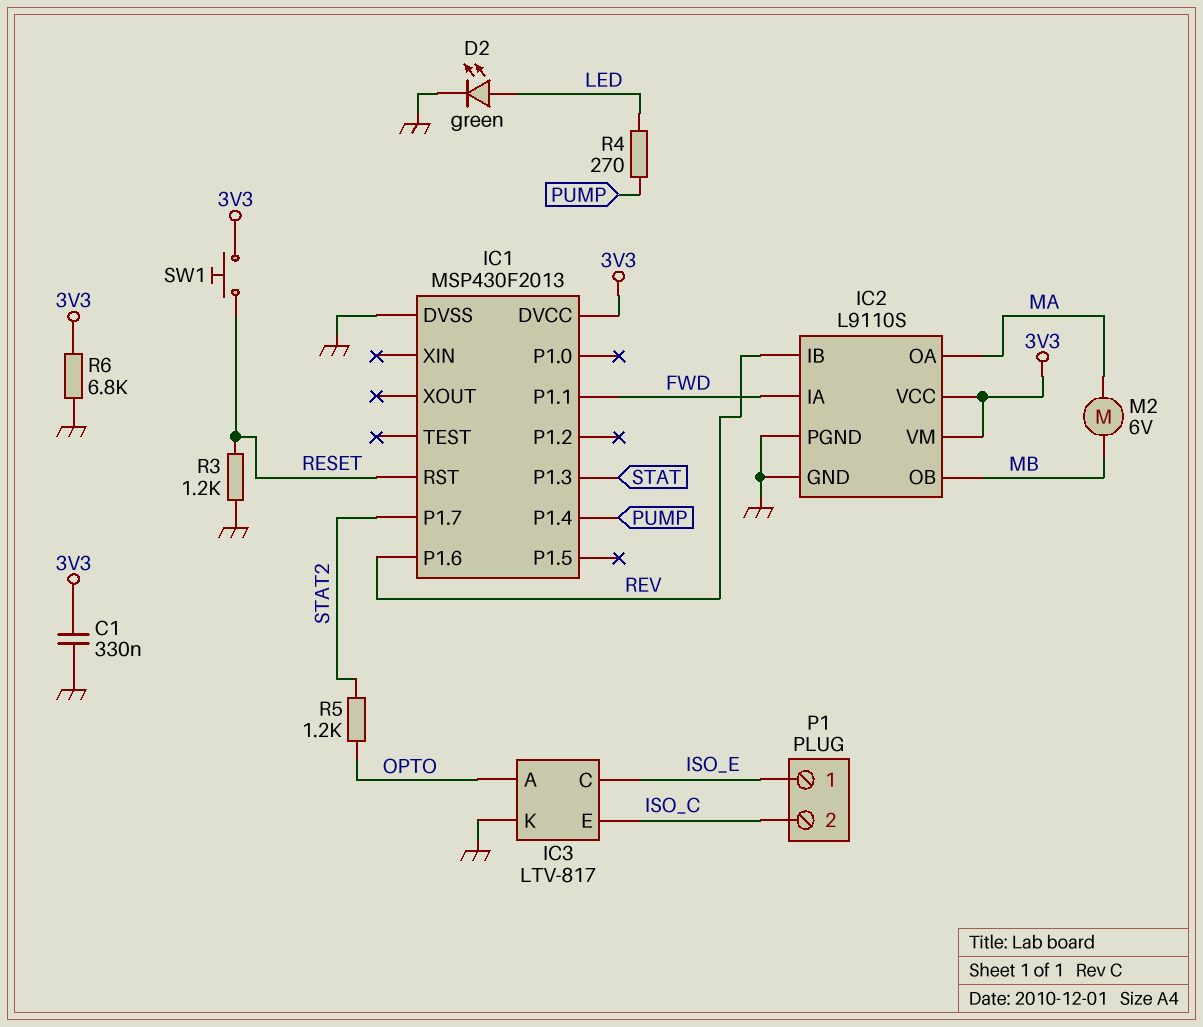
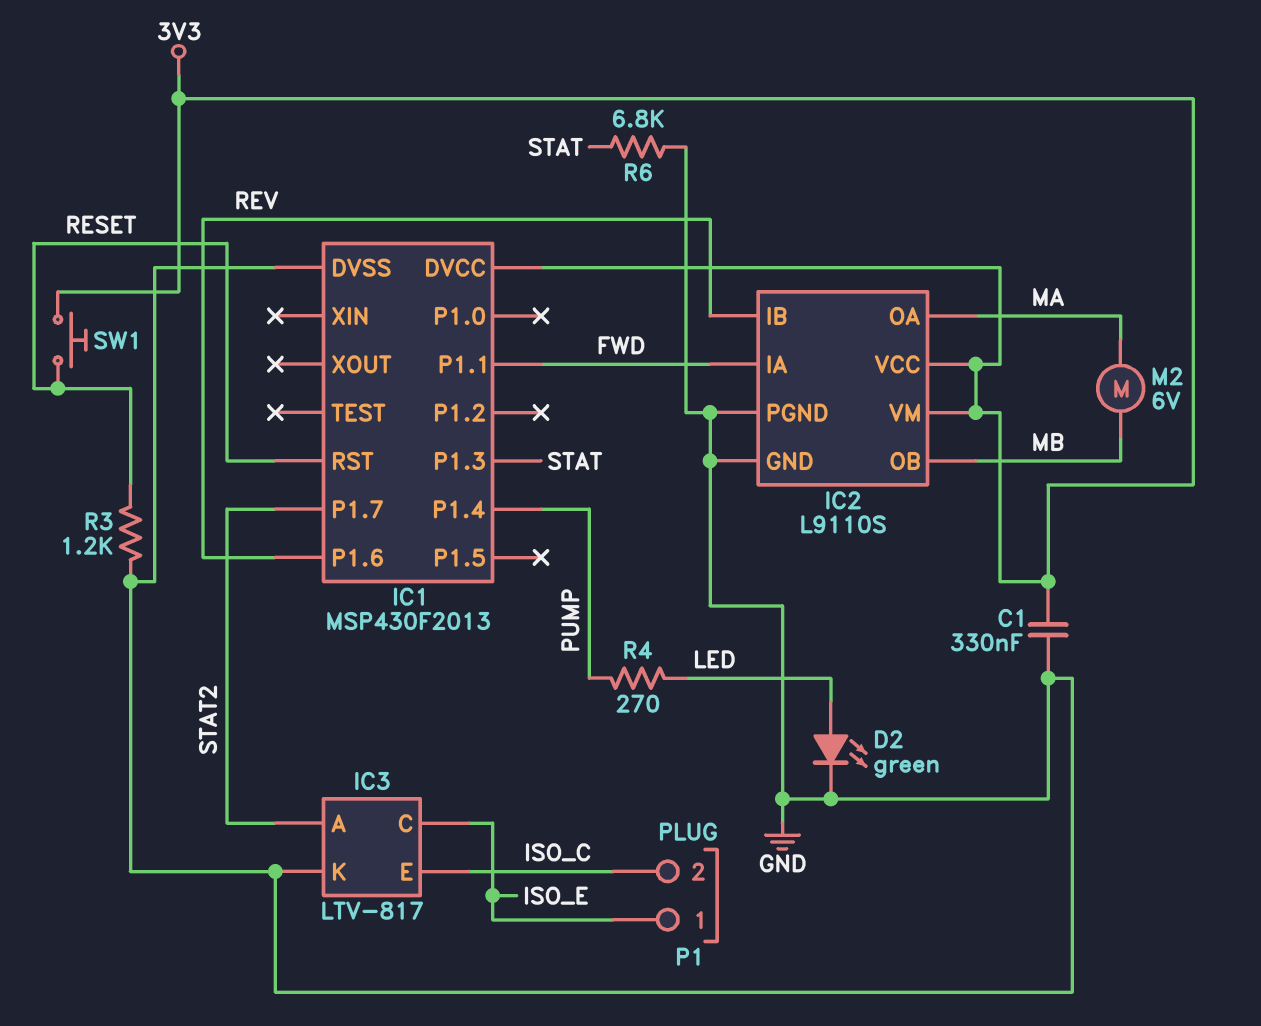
IC3 pin A: OPTO -> STAT2
R5: 1.2k (OPTO, STAT2) -> none
R6: 6.8k (3V3, GND) -> 6.8k (GND, STAT)

